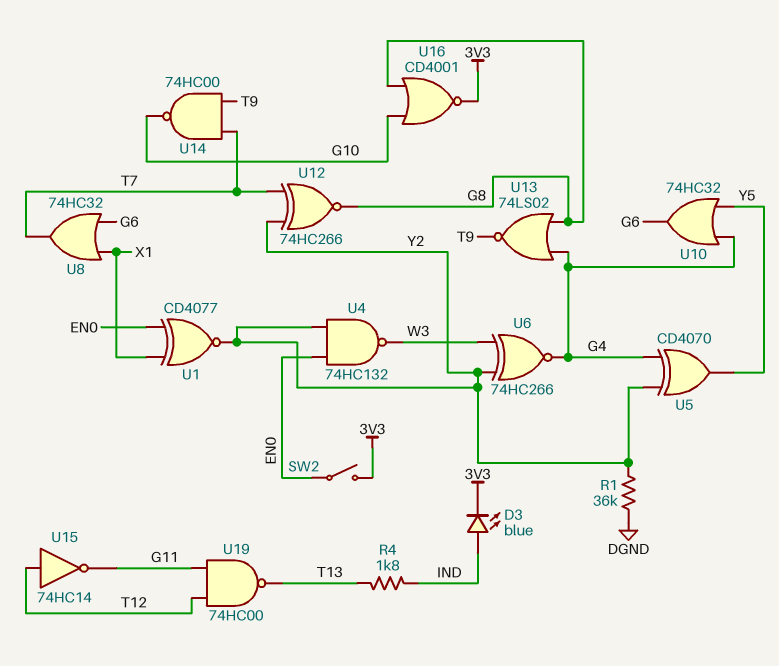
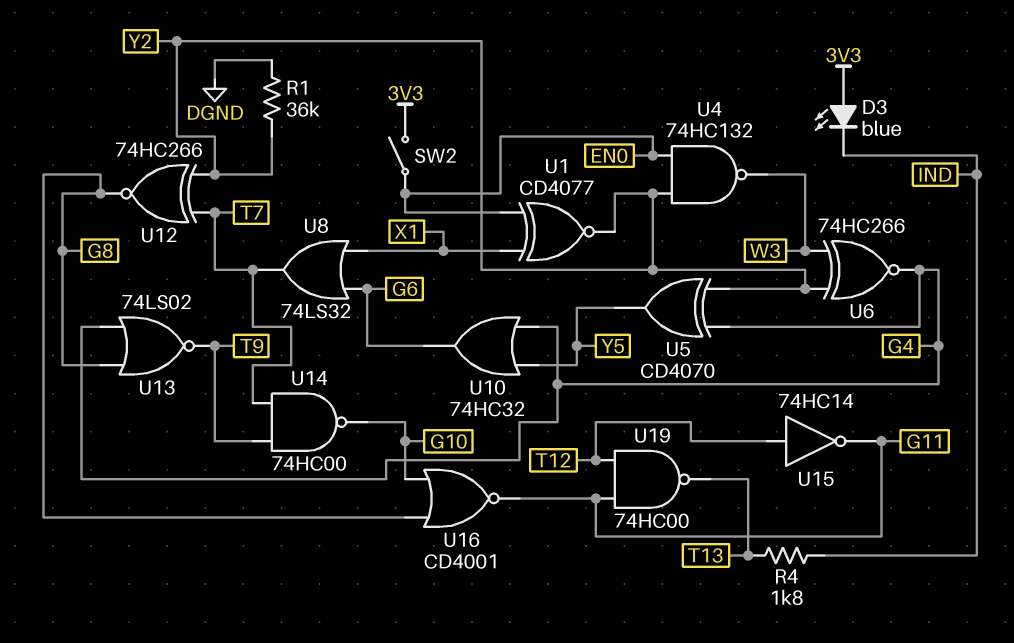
D3: LED blue (A IND, K 3V3) -> LED blue (A 3V3, K IND)
U8: OR 74HC32 (in G6, in X1, out T7) -> OR 74LS32 (in G6, in X1, out T7)
U16: NOR CD4001 (in G8, in G10, out 3V3) -> NOR CD4001 (in G8, in G10, out G11)

